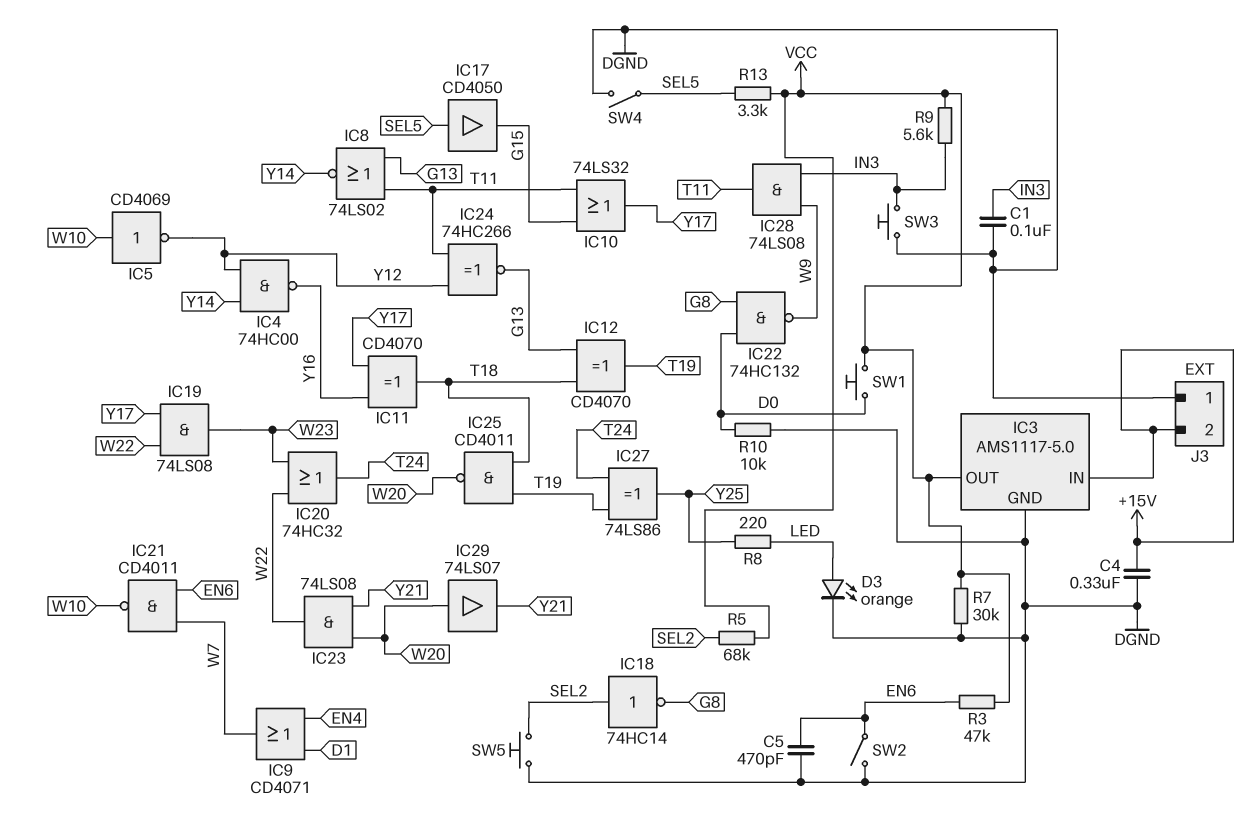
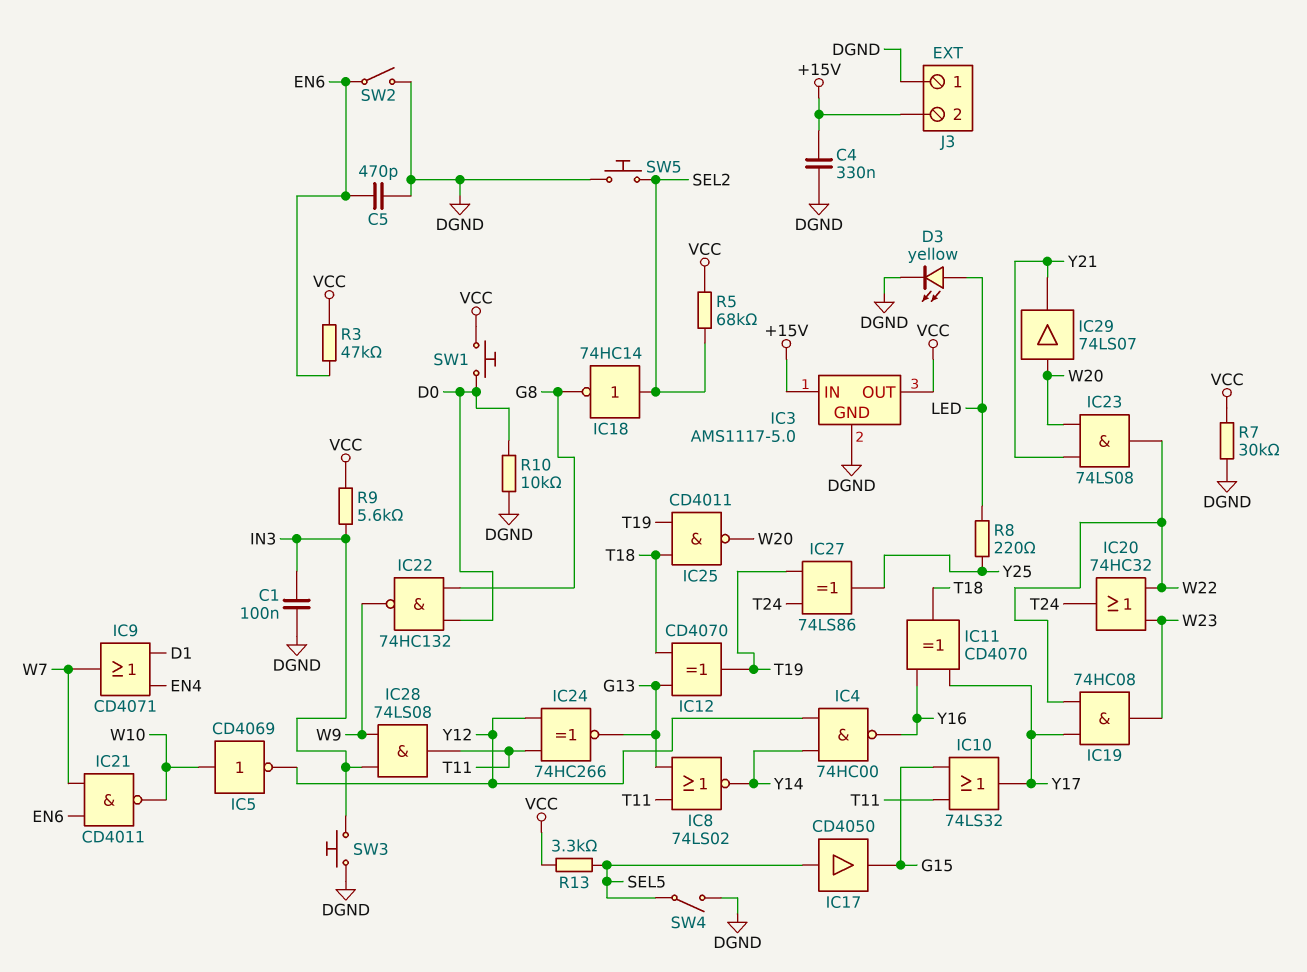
D3: LED orange (A LED, K DGND) -> LED yellow (A LED, K DGND)
IC19: AND 74LS08 (in W22, in Y17, out W23) -> AND 74HC08 (in W22, in Y17, out W23)

